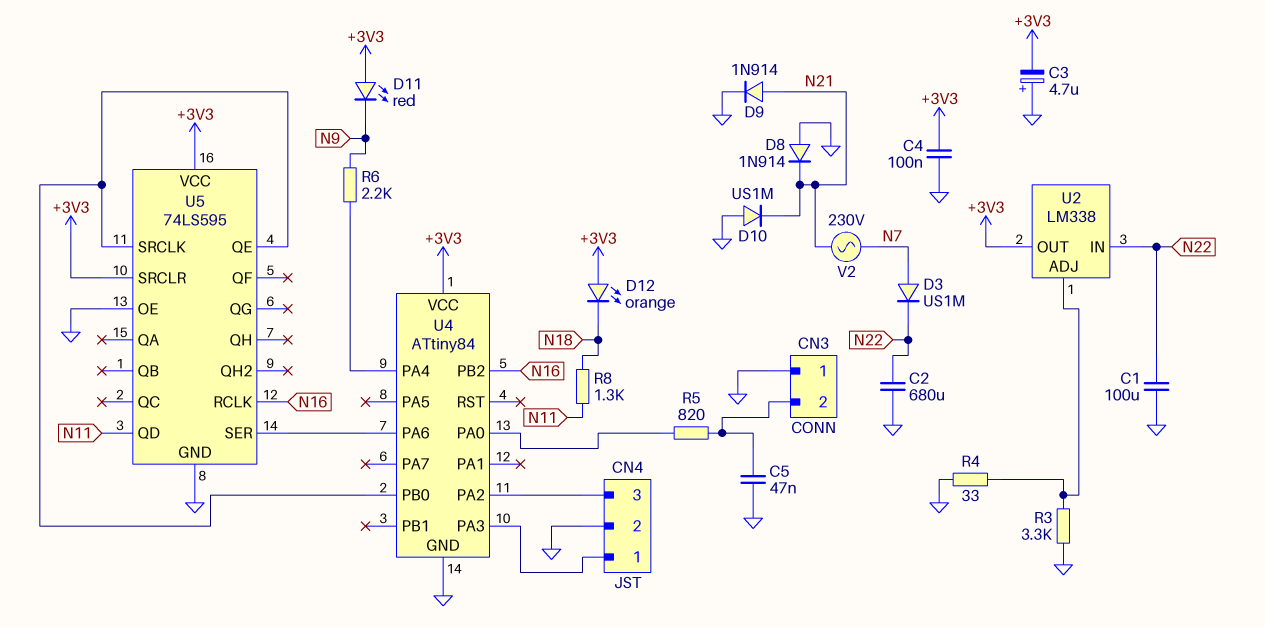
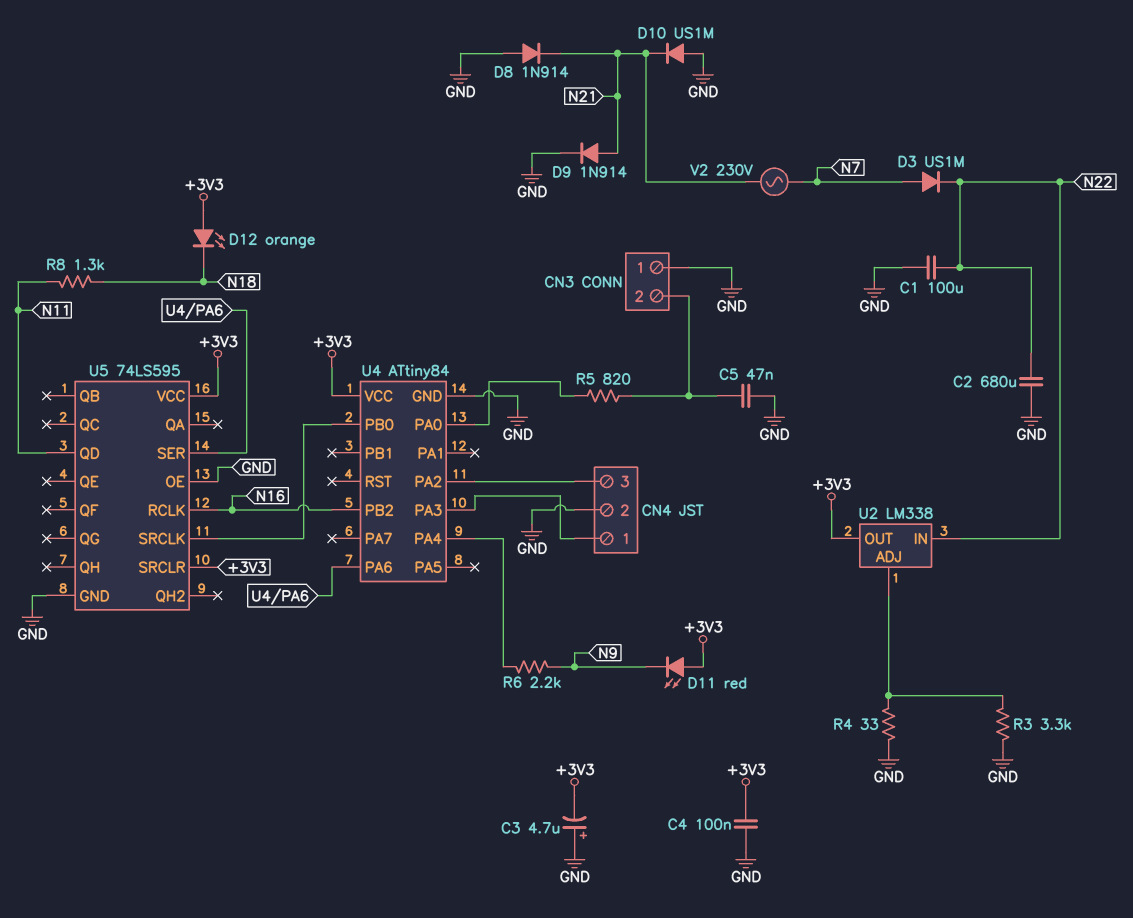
U5 pin QE: U4/PB0 -> none

